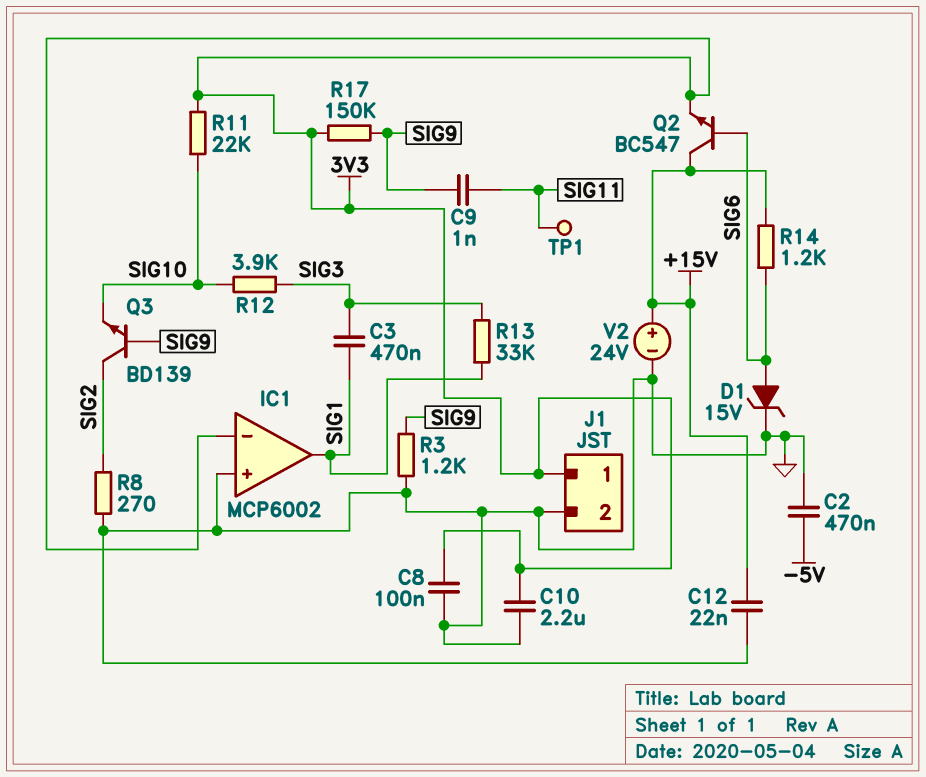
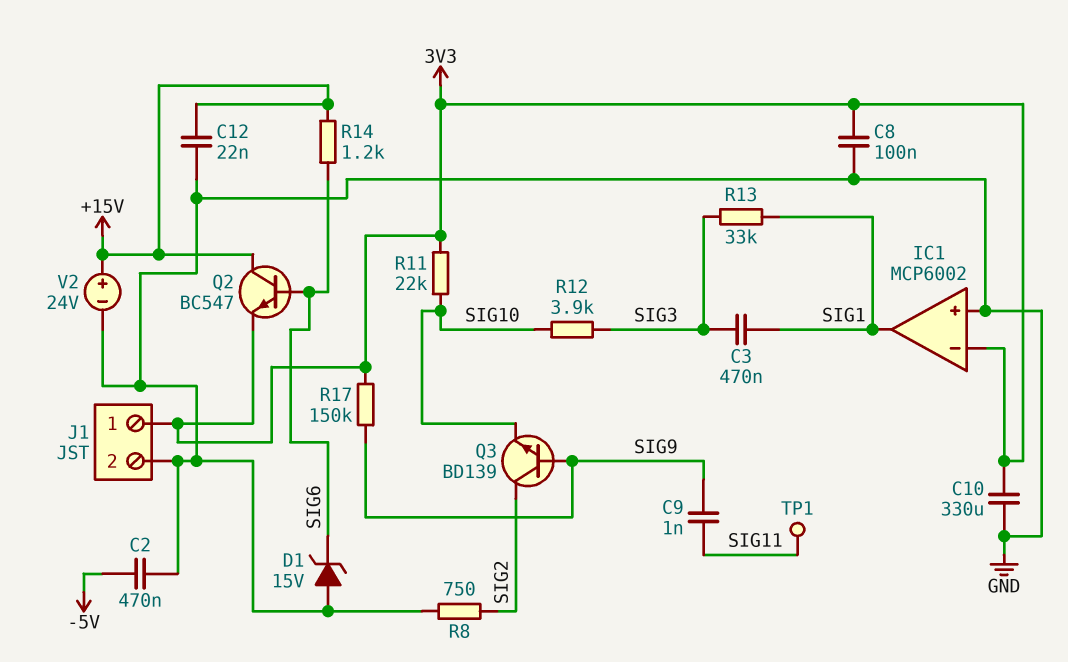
C10: 2.2uF (3V3, GND) -> 330uF (3V3, GND)
D1: zener 15V (A SIG6, K GND) -> zener 15V (A GND, K SIG6)
R3: 1.2k (GND, SIG9) -> none
R8: 270 (GND, SIG2) -> 750 (GND, SIG2)

